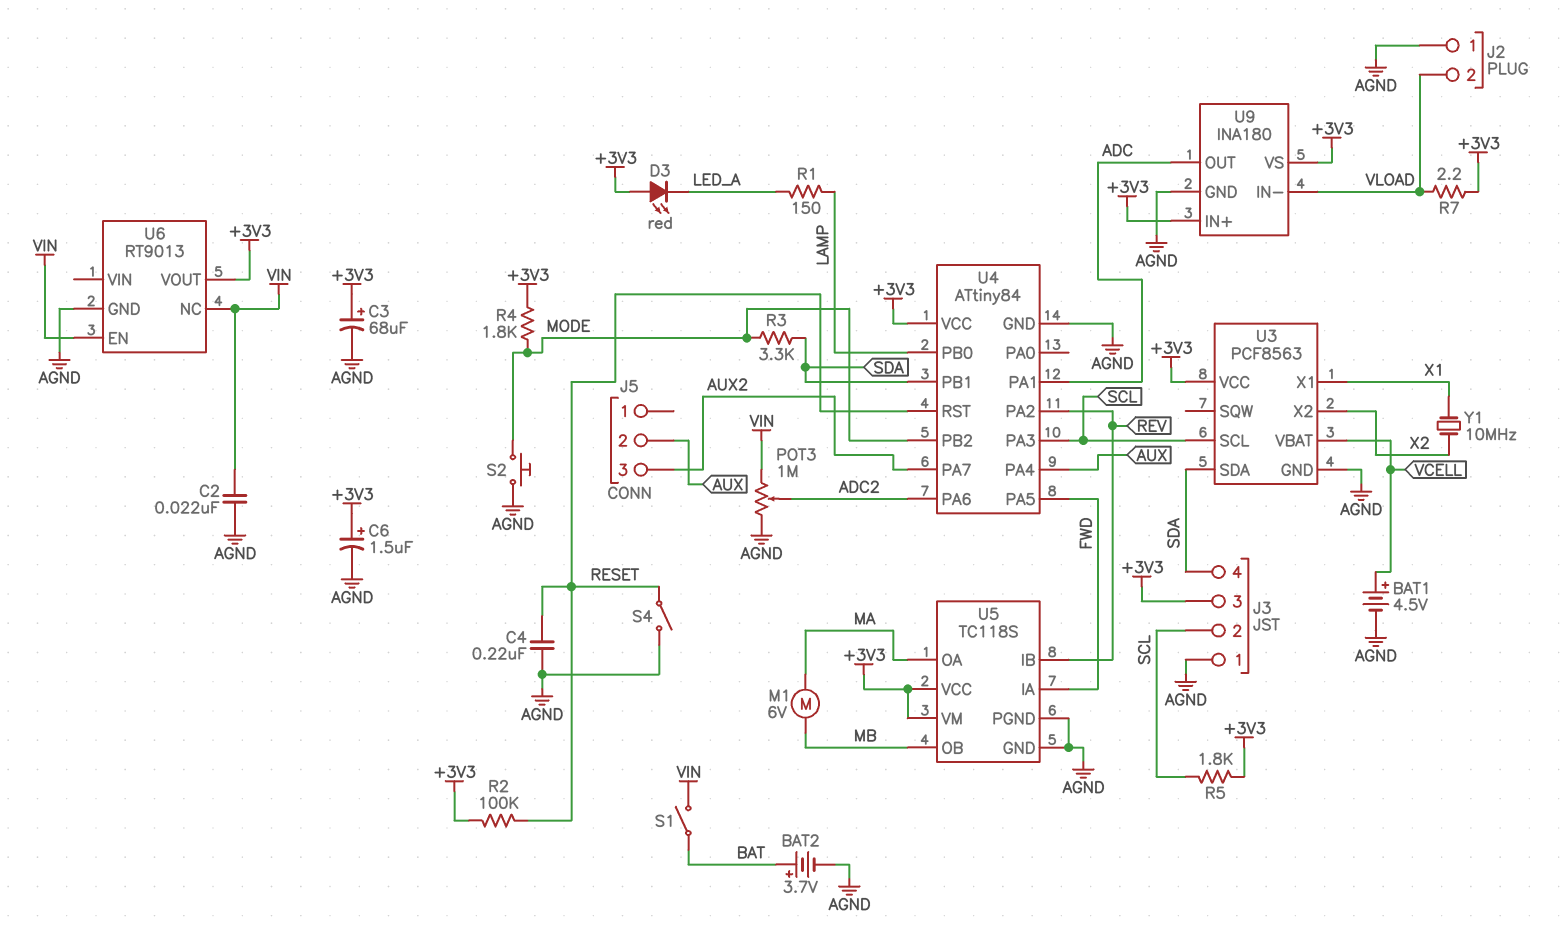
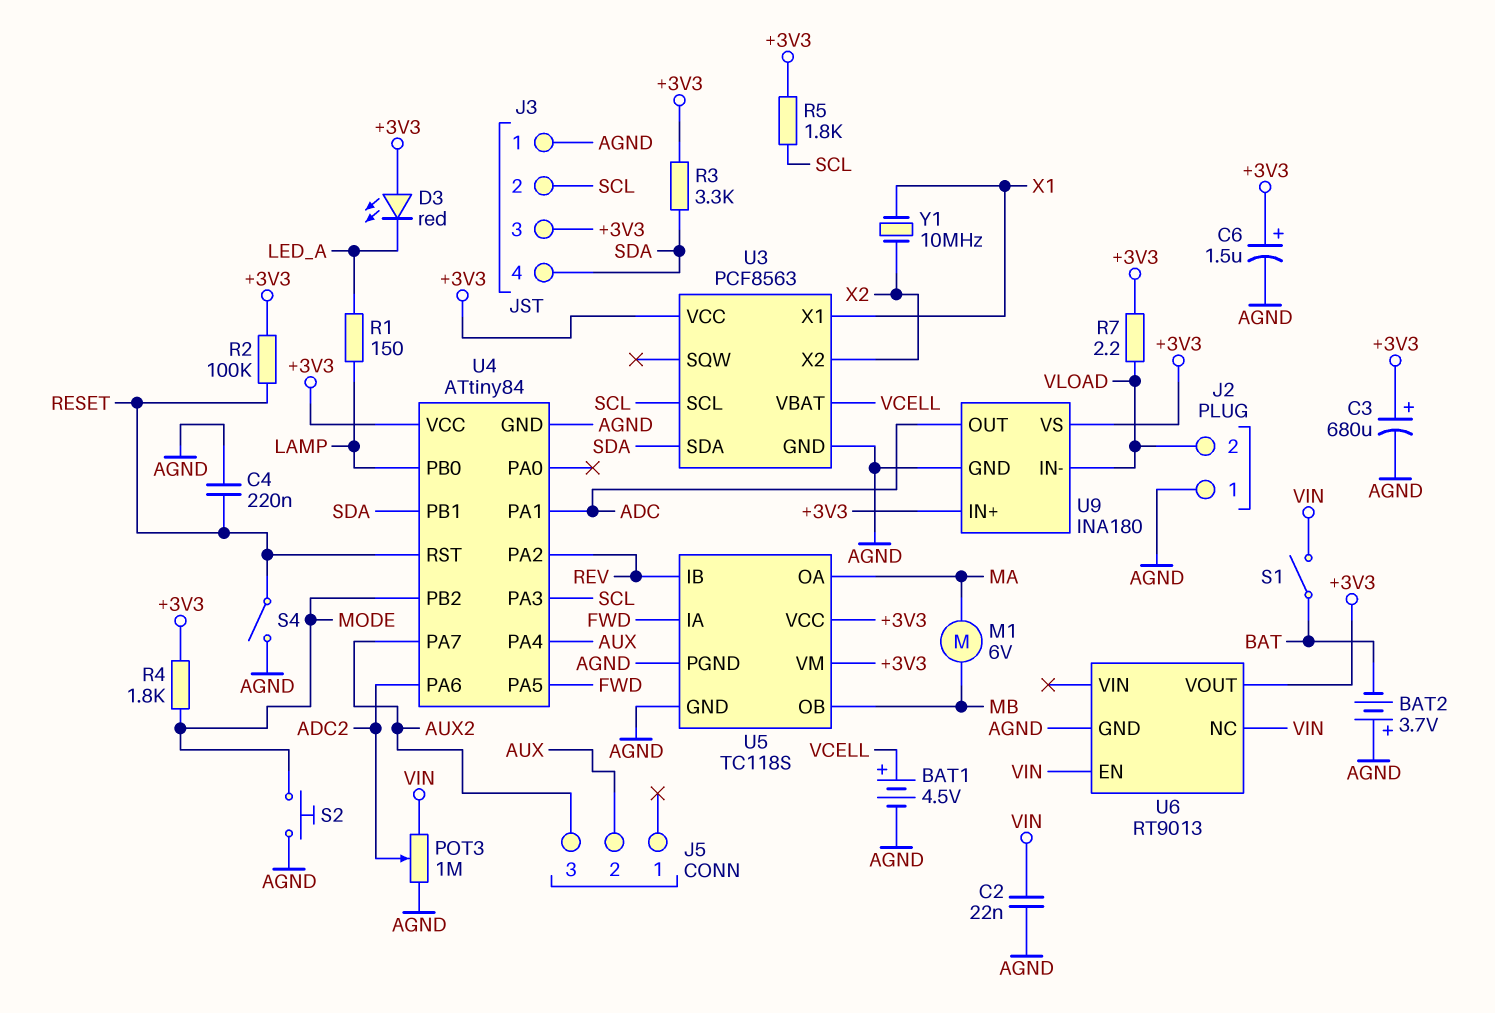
BAT2: 3.7V (plus BAT, minus AGND) -> 3.7V (plus AGND, minus BAT)
C3: 68uF (plus +3V3, minus AGND) -> 680uF (plus +3V3, minus AGND)
R3: 3.3k (MODE, SDA) -> 3.3k (+3V3, SDA)

